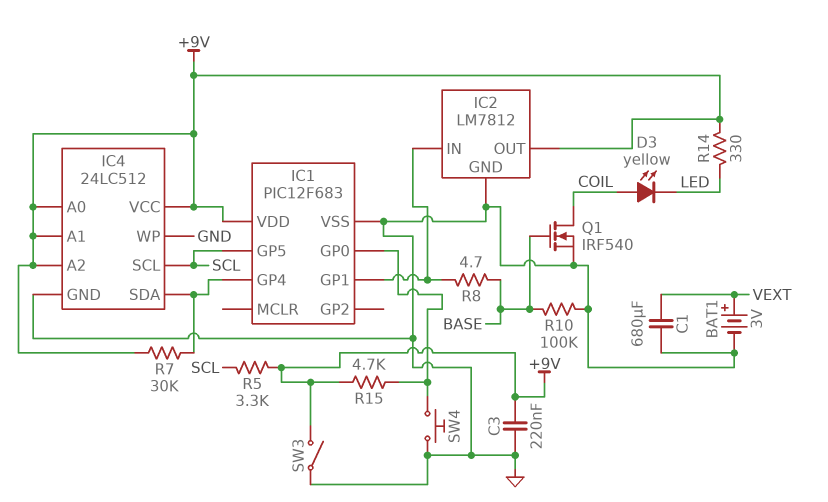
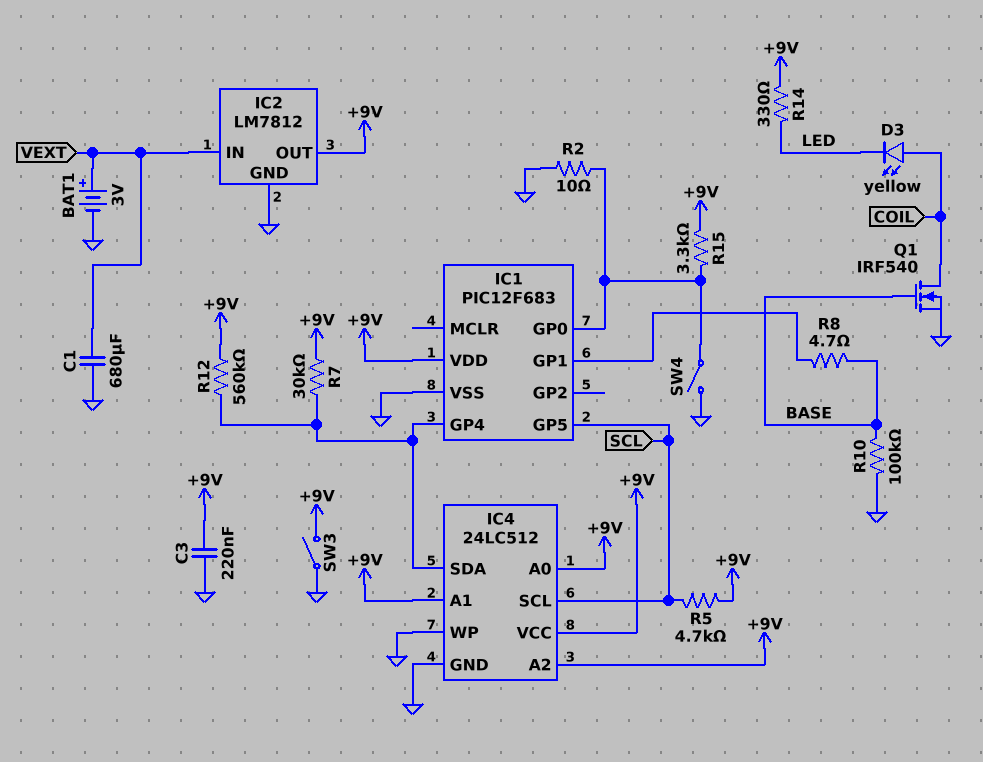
IC2 pin IN: IC1/GP1 -> VEXT
R2: none -> 10 (GND, IC1/GP0)
R5: 3.3k (+9V, SCL) -> 4.7k (+9V, SCL)
R12: none -> 560k (+9V, IC1/GP4)
R15: 4.7k (+9V, IC1/GP0) -> 3.3k (+9V, IC1/GP0)
SW4: button (GND, IC1/GP0) -> switch (GND, IC1/GP0)

